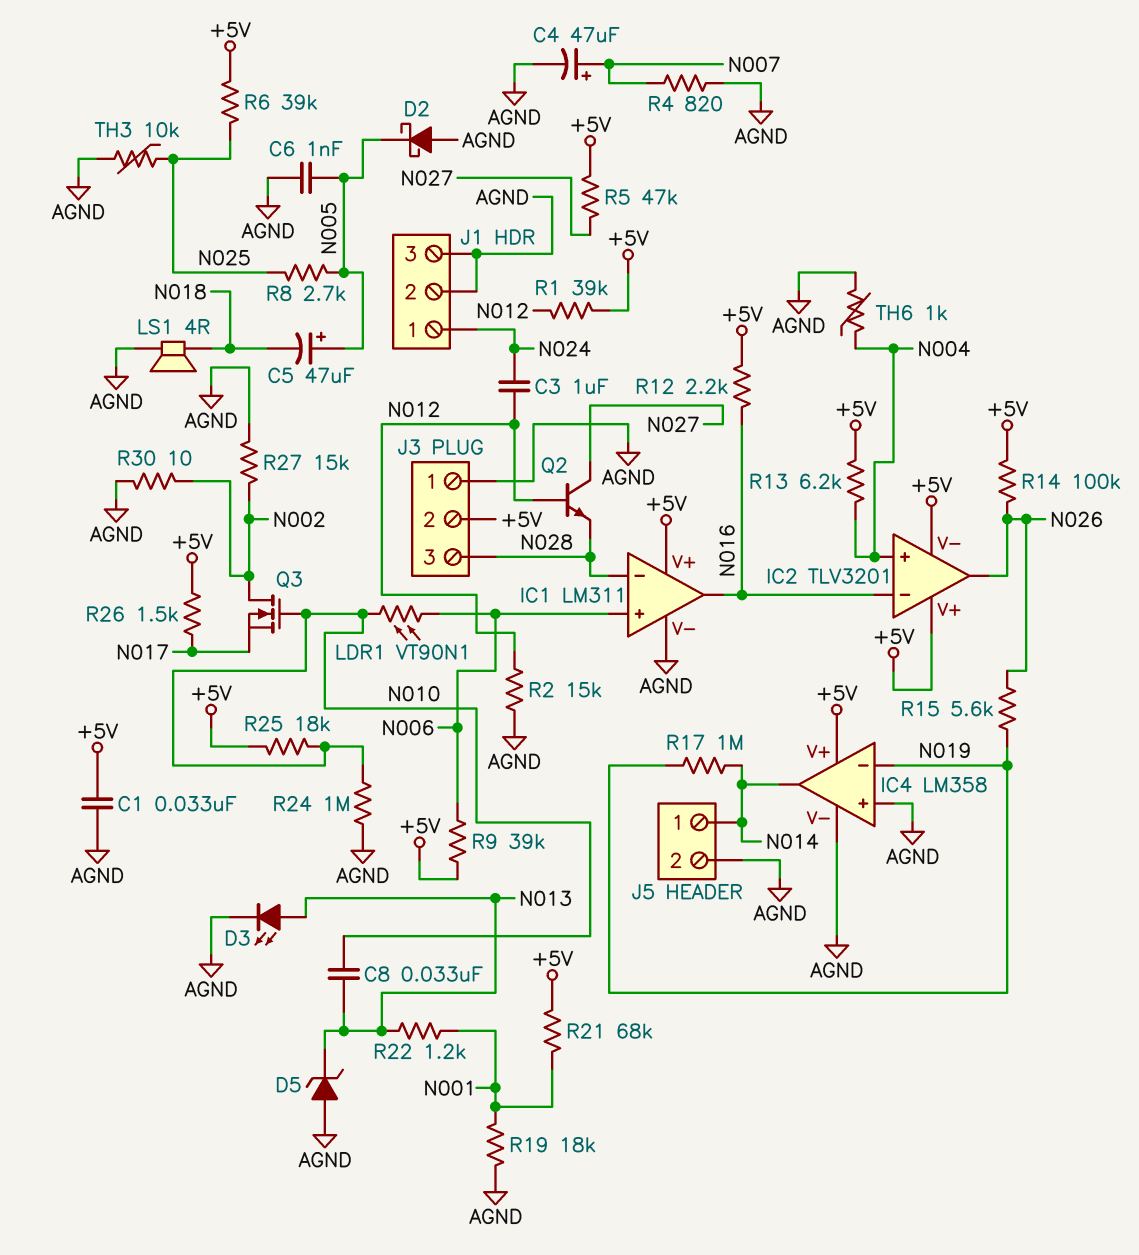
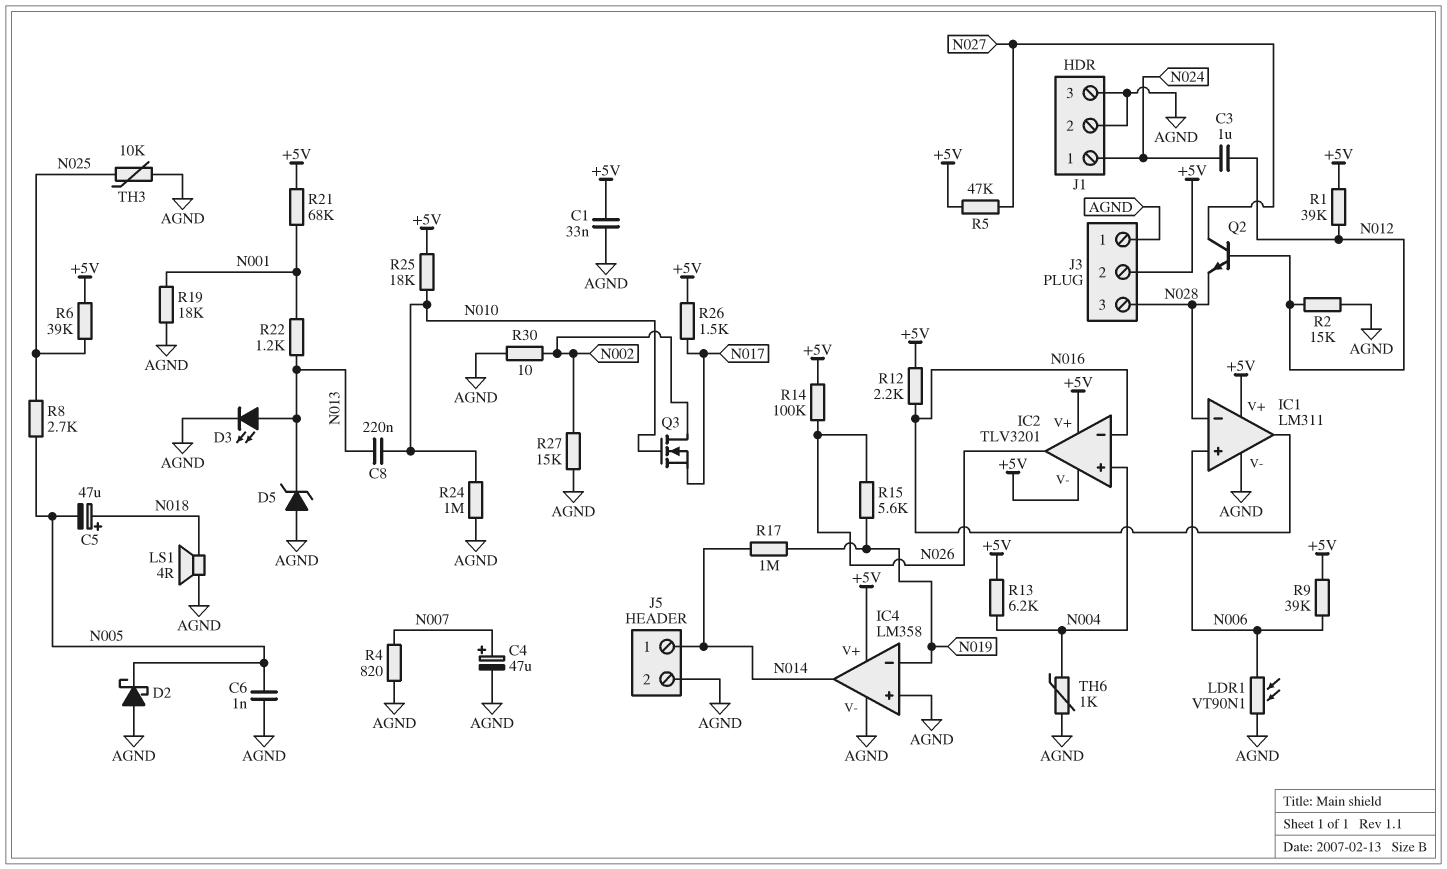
C5: 47uF (plus N005, minus N018) -> 47uF (plus N018, minus N005)
C8: 33nF (N010, N013) -> 220nF (N010, N013)
LDR1: VT90N1 (N006, N010) -> VT90N1 (AGND, N006)

